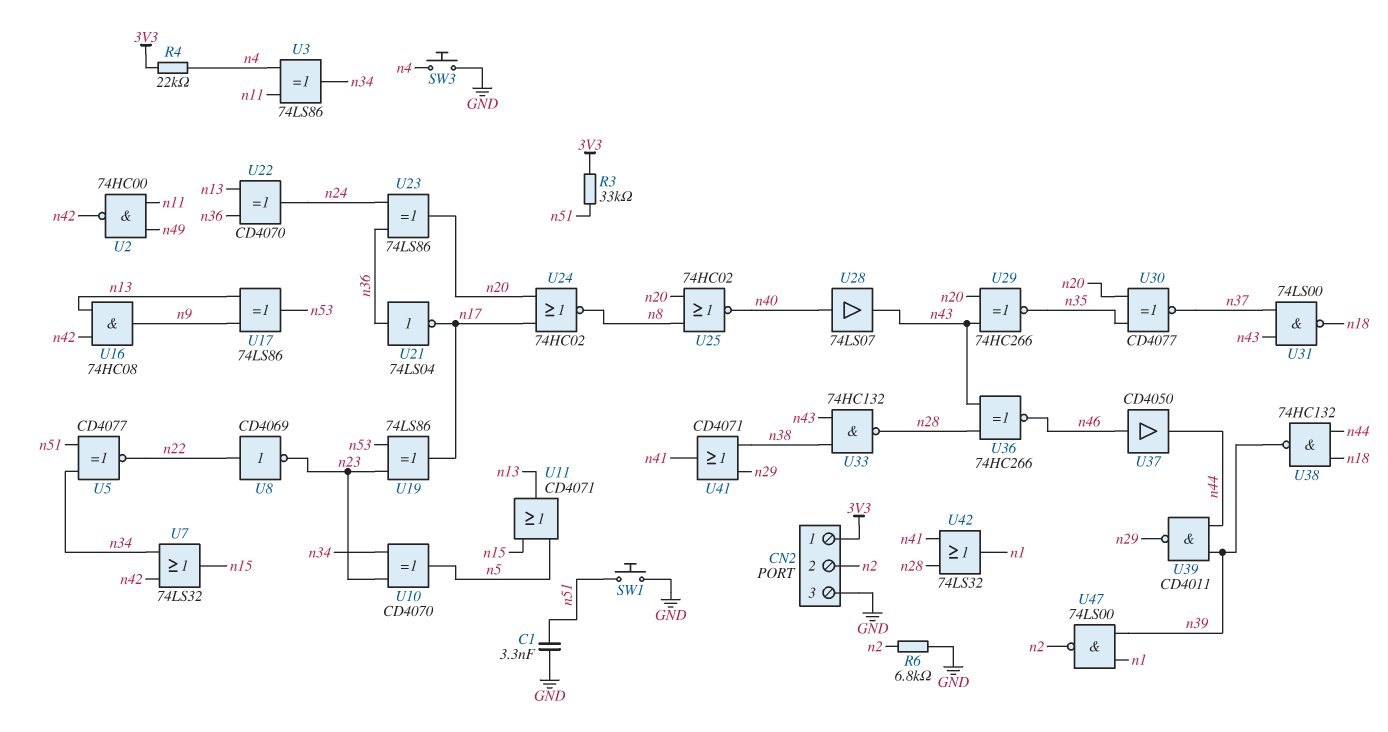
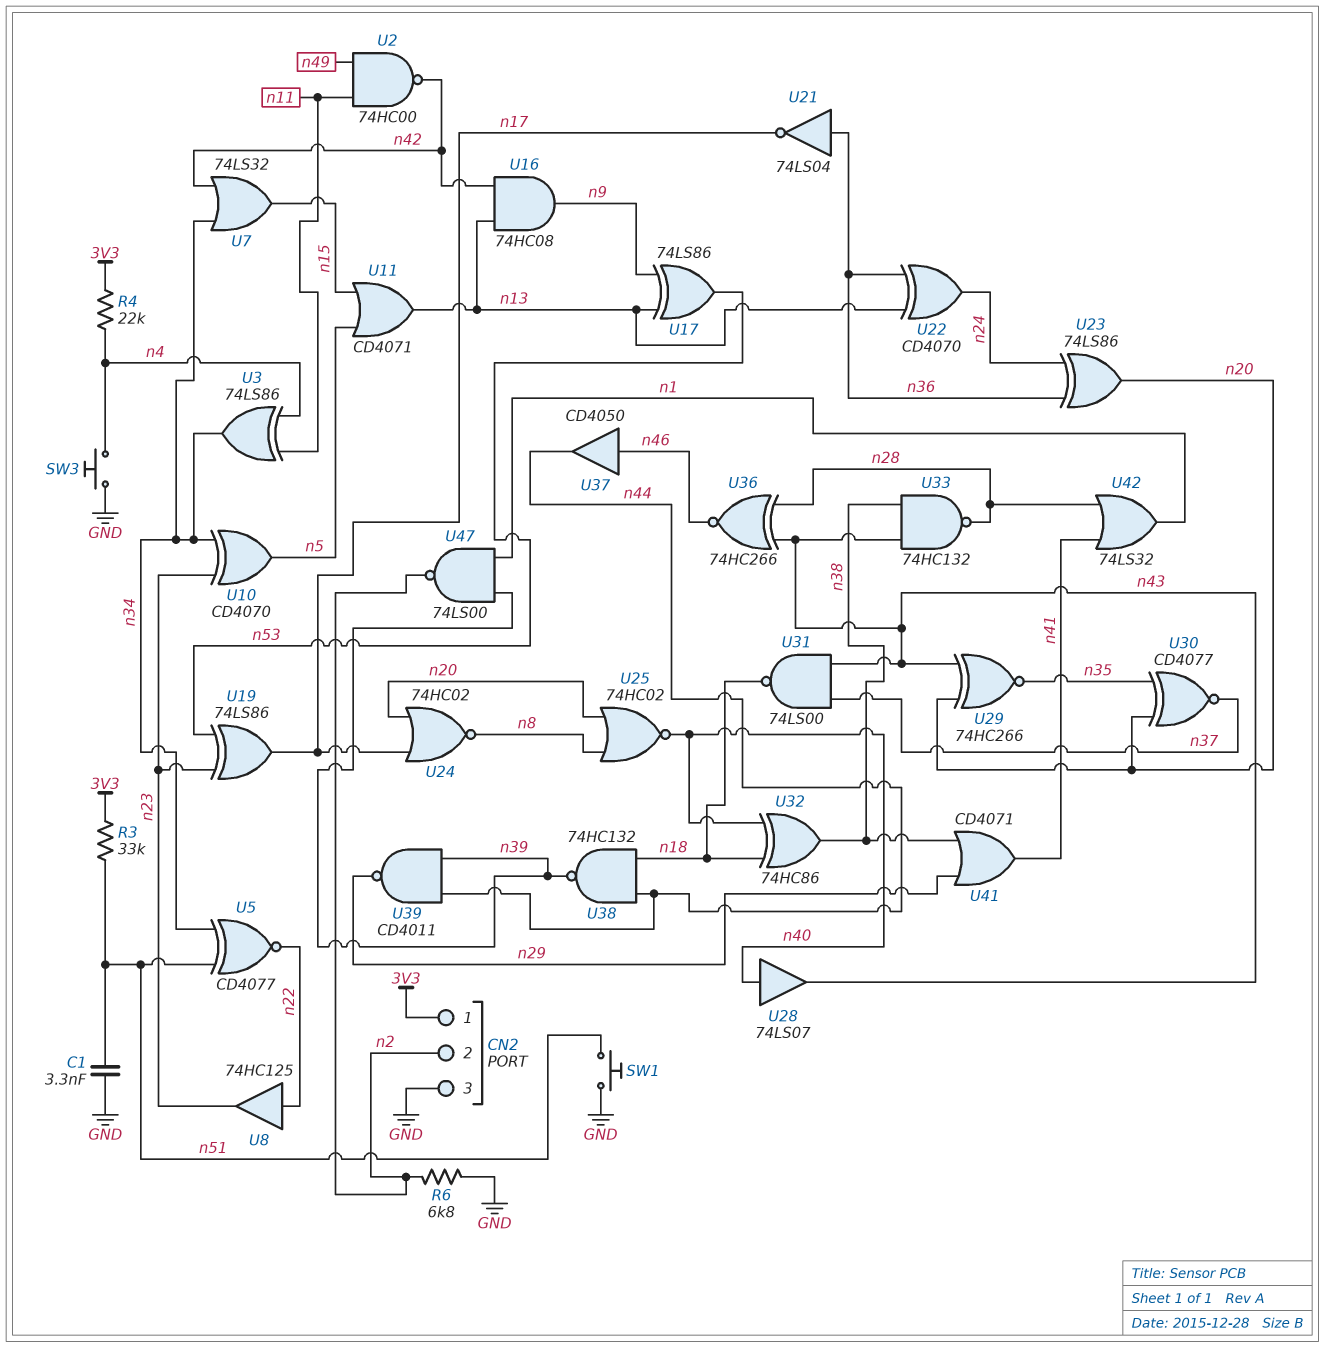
U8: NOT CD4069 (in n22, out n23) -> buffer 74HC125 (in n22, out n23)
U32: none -> XOR 74HC86 (in n18, in n40, out n38)

